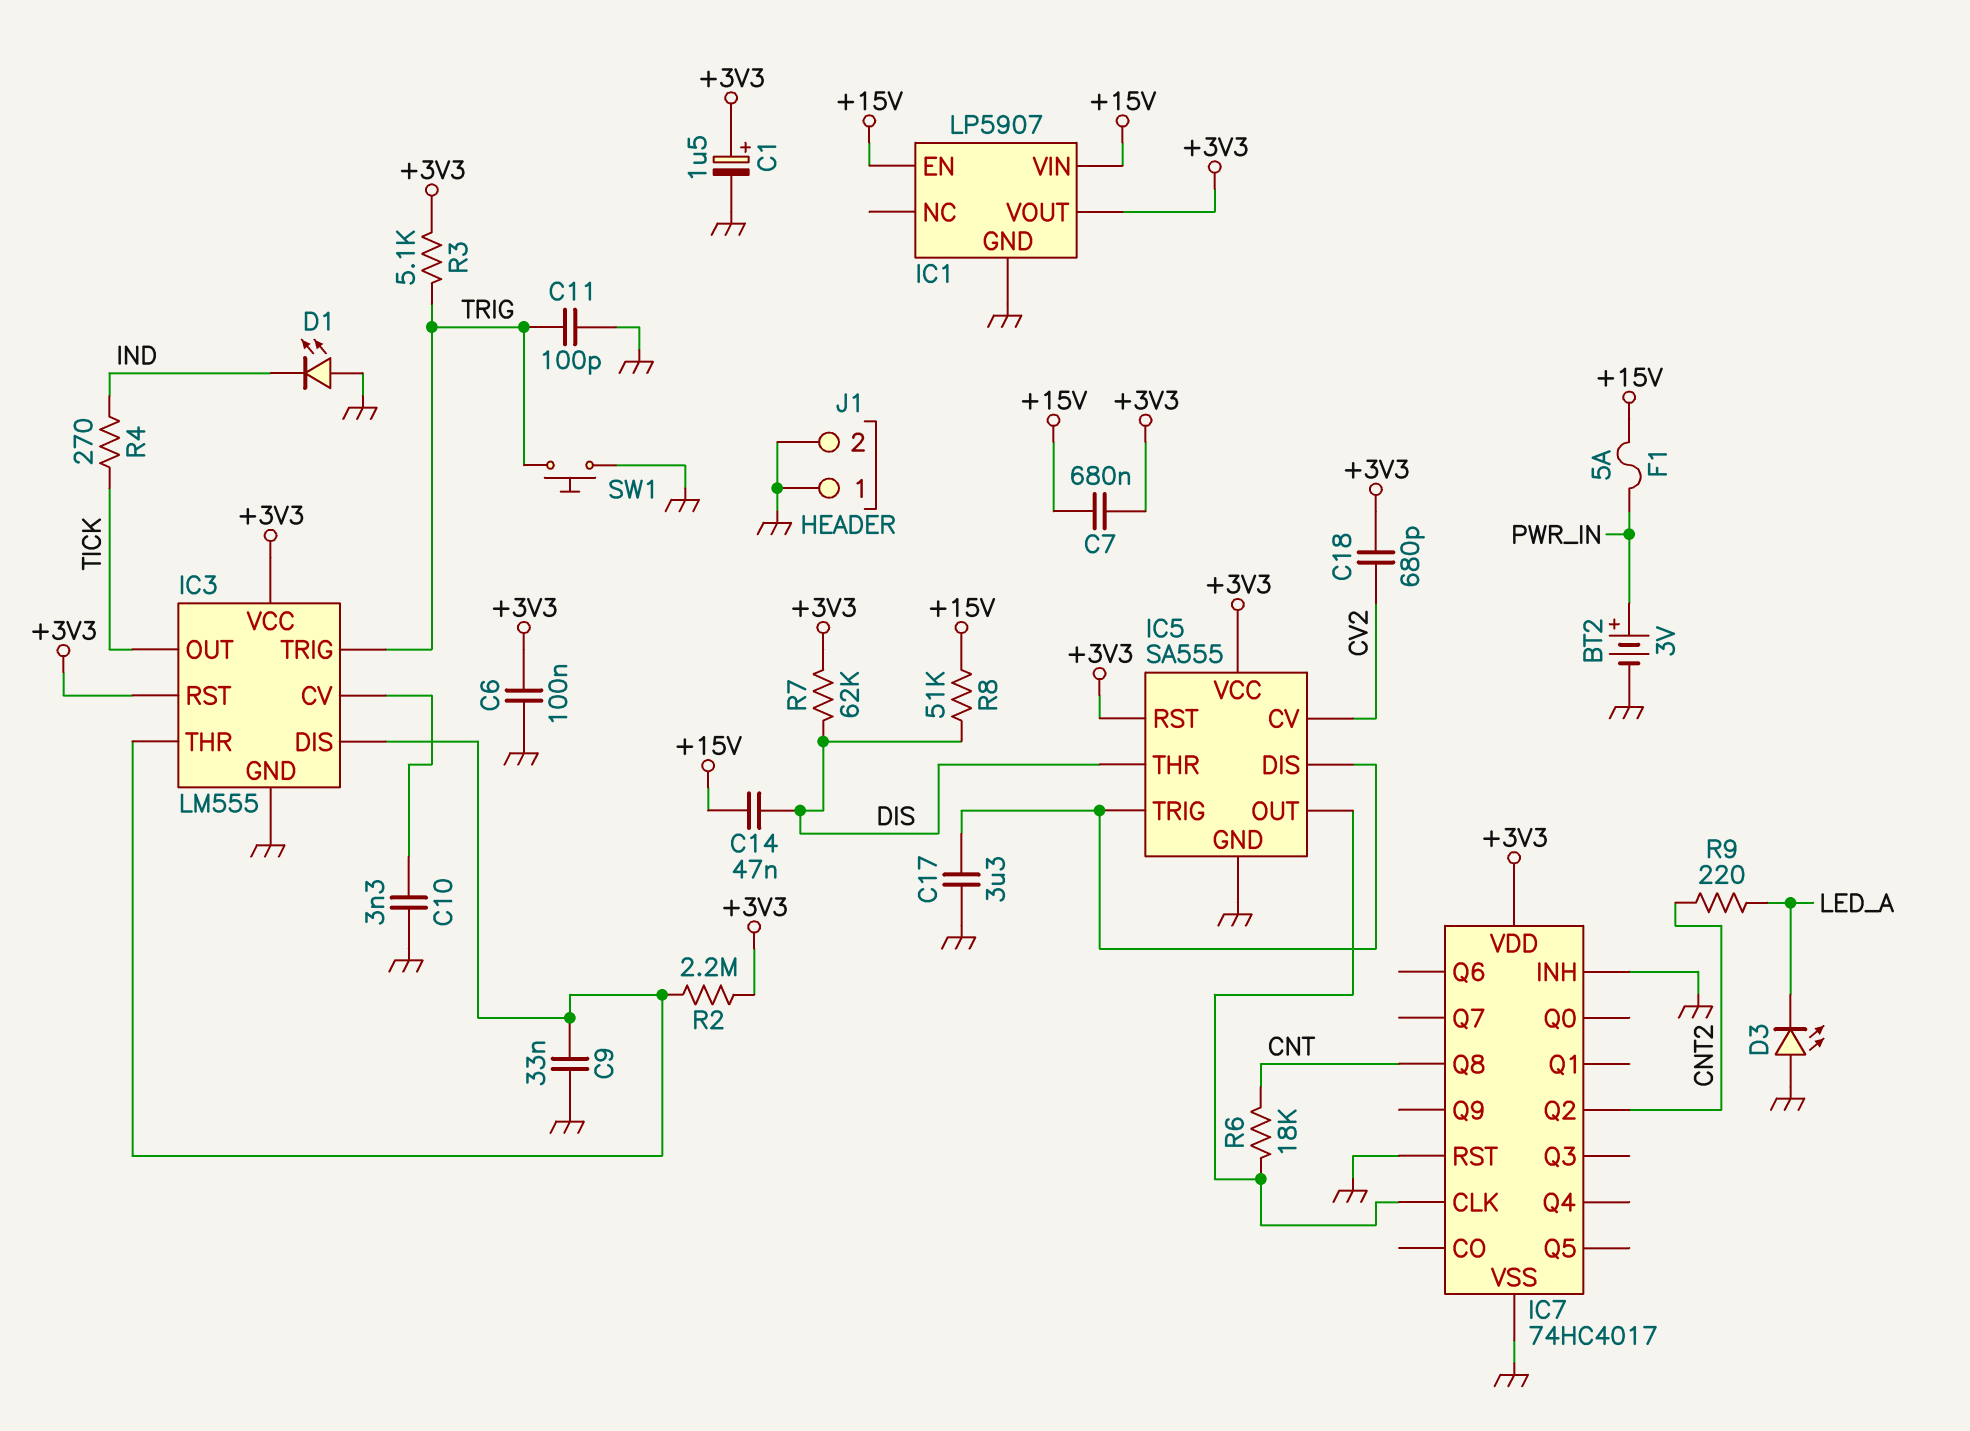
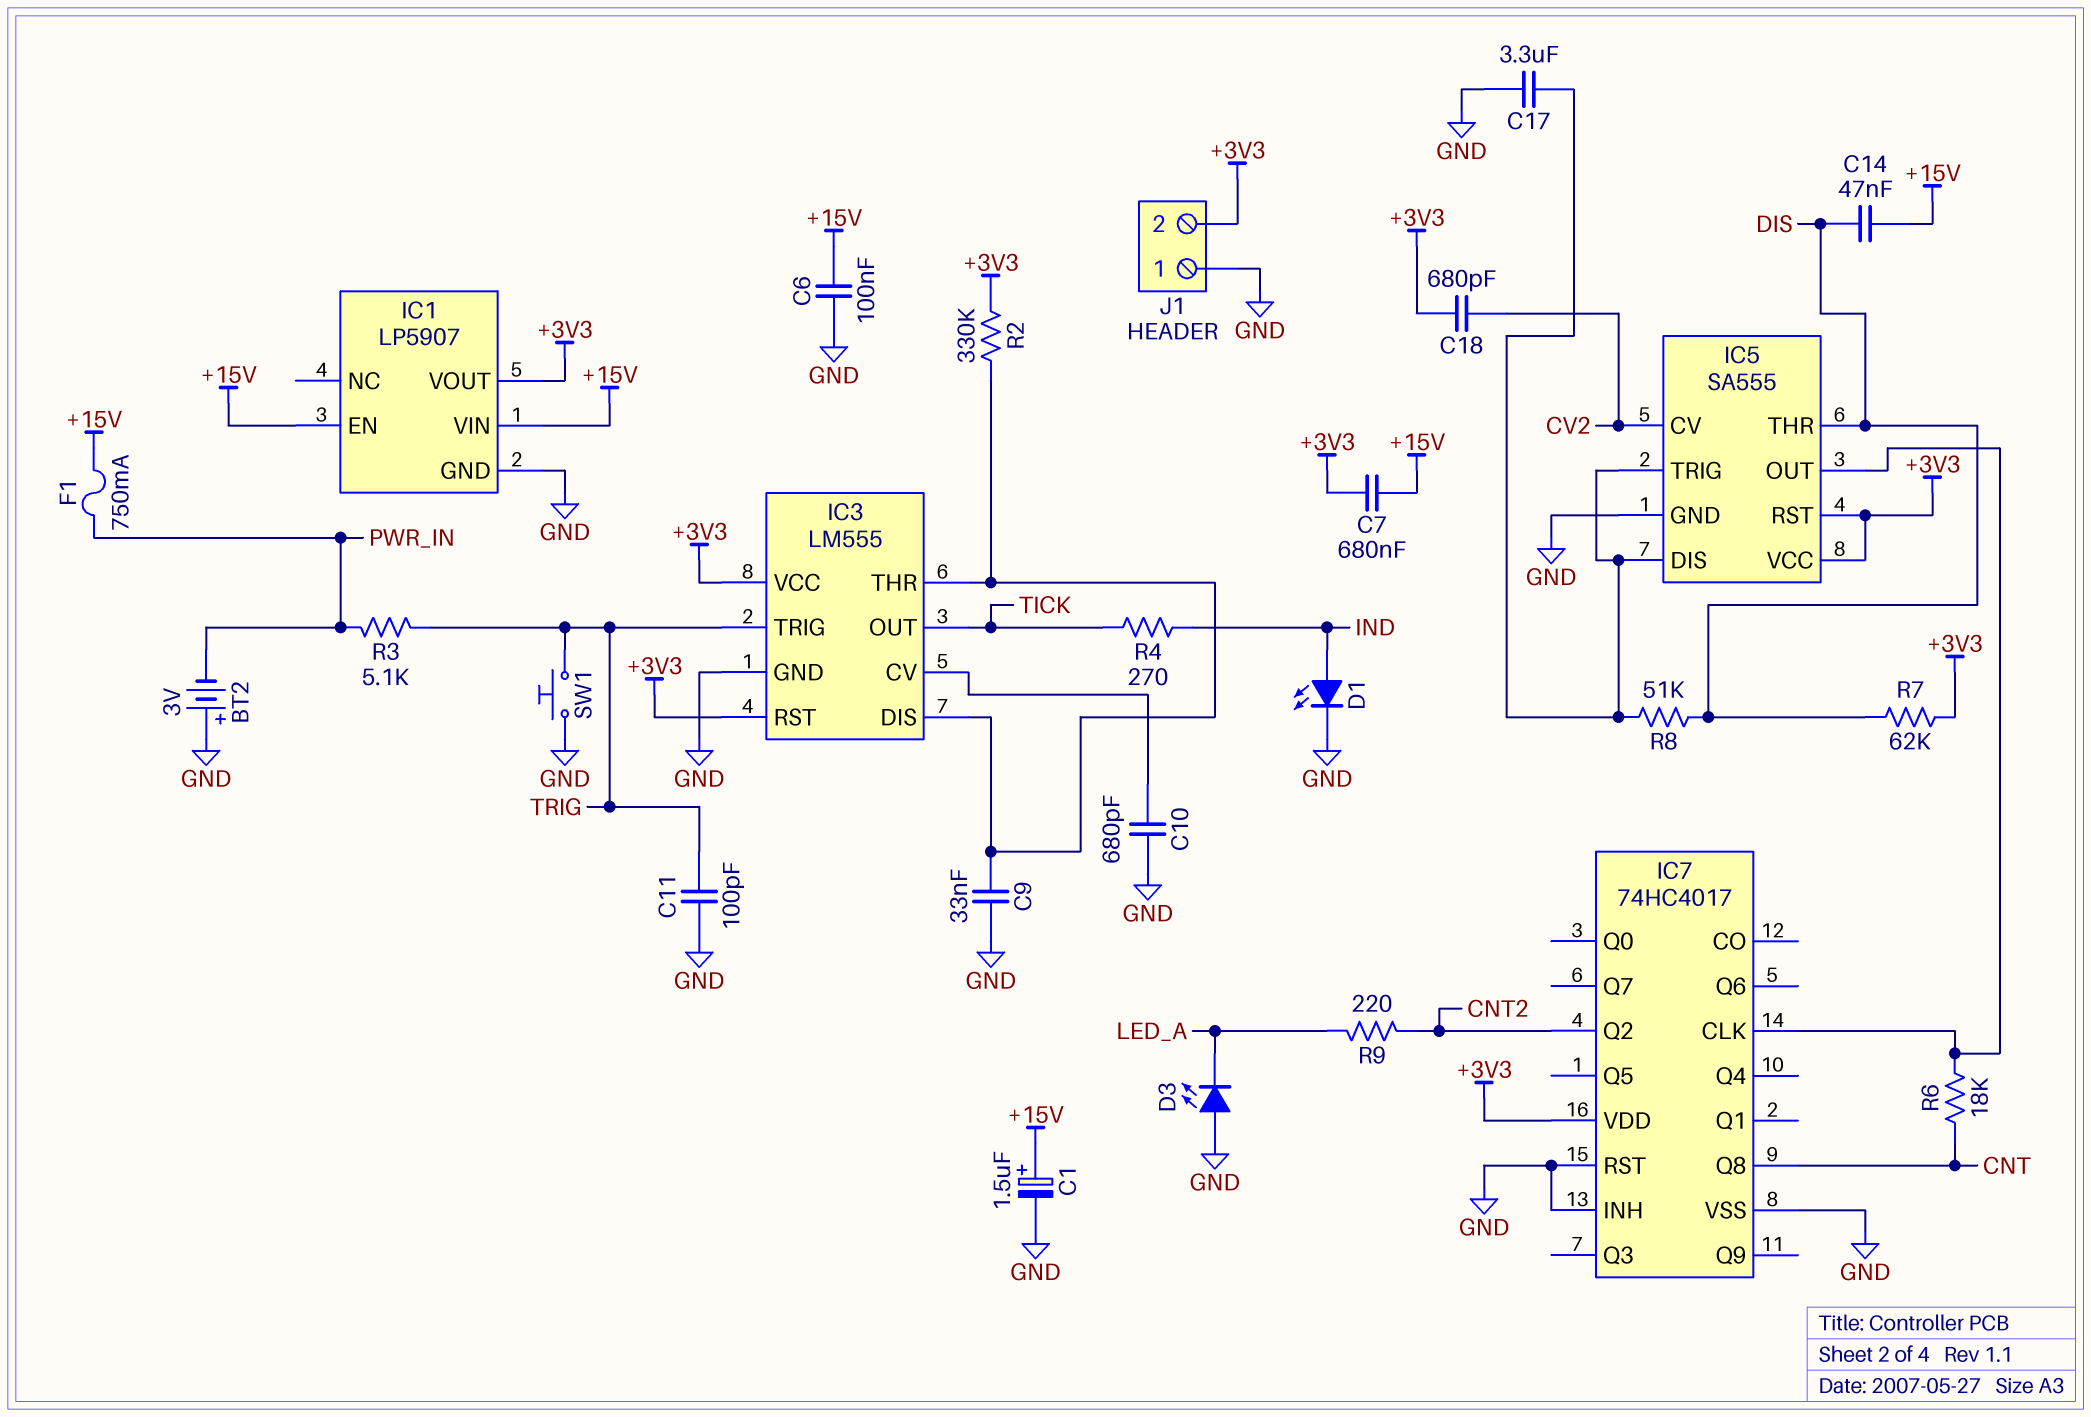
BT2: 3V (plus PWR_IN, minus GND) -> 3V (plus GND, minus PWR_IN)
C1: 1.5uF (plus +3V3, minus GND) -> 1.5uF (plus +15V, minus GND)
C6: 100nF (+3V3, GND) -> 100nF (+15V, GND)
C10: 3.3nF (GND, IC3/CV) -> 680pF (GND, IC3/CV)
D1: LED (A GND, K IND) -> LED (A IND, K GND)
F1: 5A (+15V, PWR_IN) -> 750mA (+15V, PWR_IN)
J1 pin 2: GND -> +3V3
R2: 2.2M (+3V3, IC3/DIS) -> 330k (+3V3, IC3/DIS)
R3: 5.1k (+3V3, TRIG) -> 5.1k (PWR_IN, TRIG)
R8: 51k (+15V, DIS) -> 51k (DIS, IC5/DIS)

